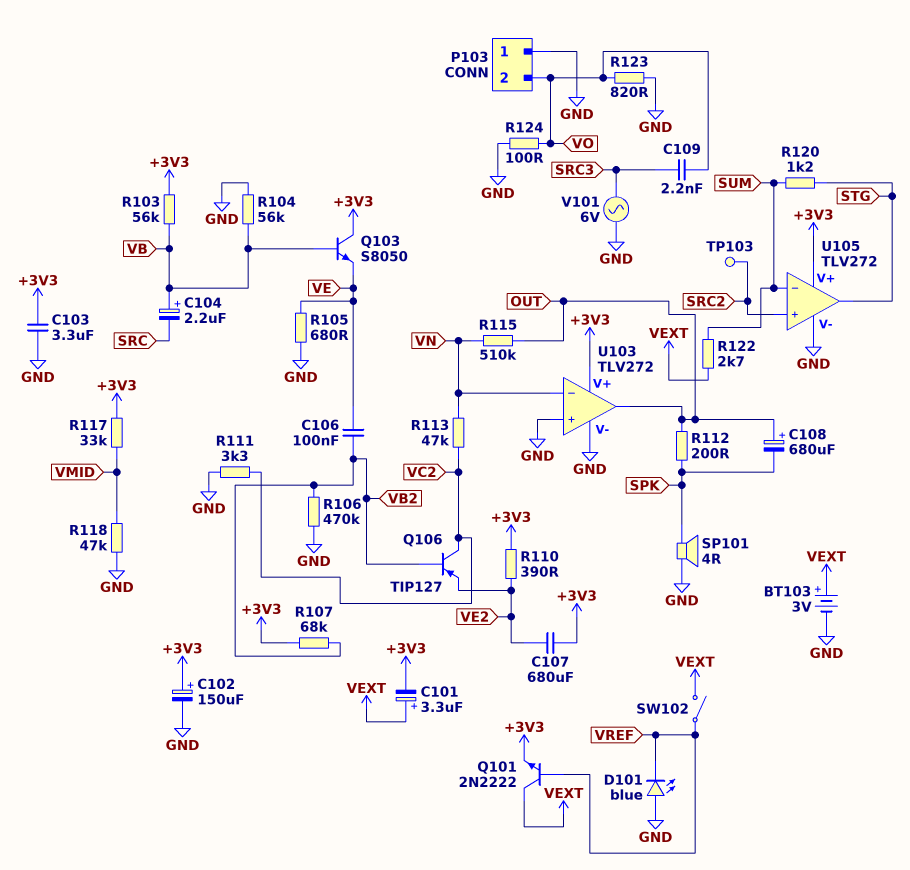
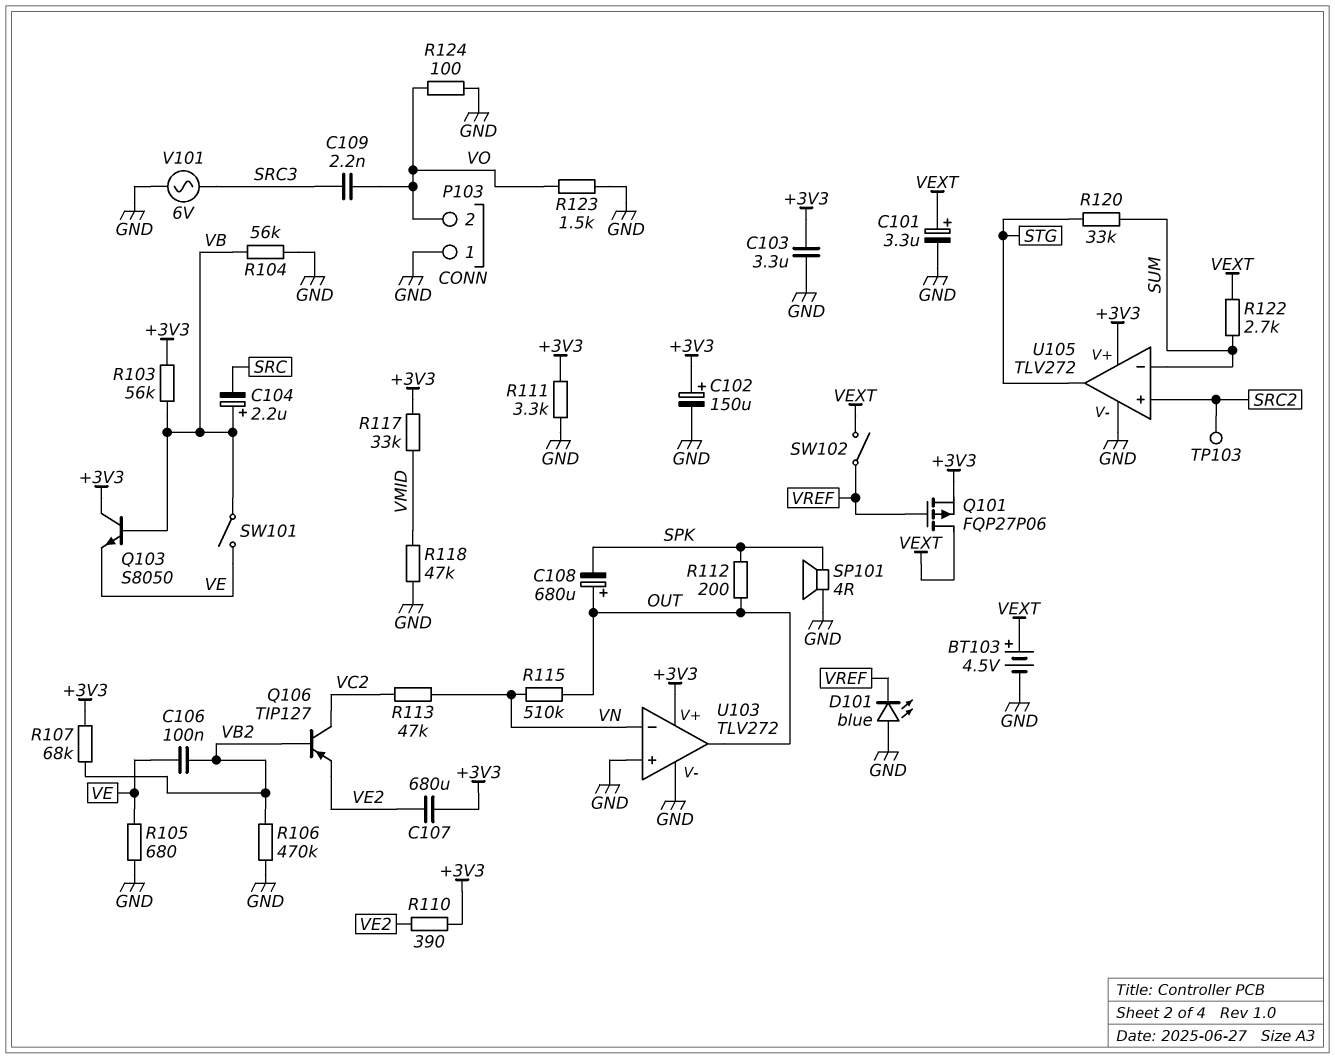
BT103: 3V (plus VEXT, minus GND) -> 4.5V (plus VEXT, minus GND)
C101: 3.3uF (plus VEXT, minus +3V3) -> 3.3uF (plus VEXT, minus GND)
Q101: NPN 2N2222 (B VREF, C VEXT, E +3V3) -> PMOS FQP27P06 (G VREF, D VEXT, S +3V3)
R111: 3.3k (GND, VC2) -> 3.3k (+3V3, GND)
R120: 1.2k (STG, SUM) -> 33k (STG, SUM)
R123: 820 (GND, VO) -> 1.5k (GND, VO)
SW101: none -> switch (VB, VE)

